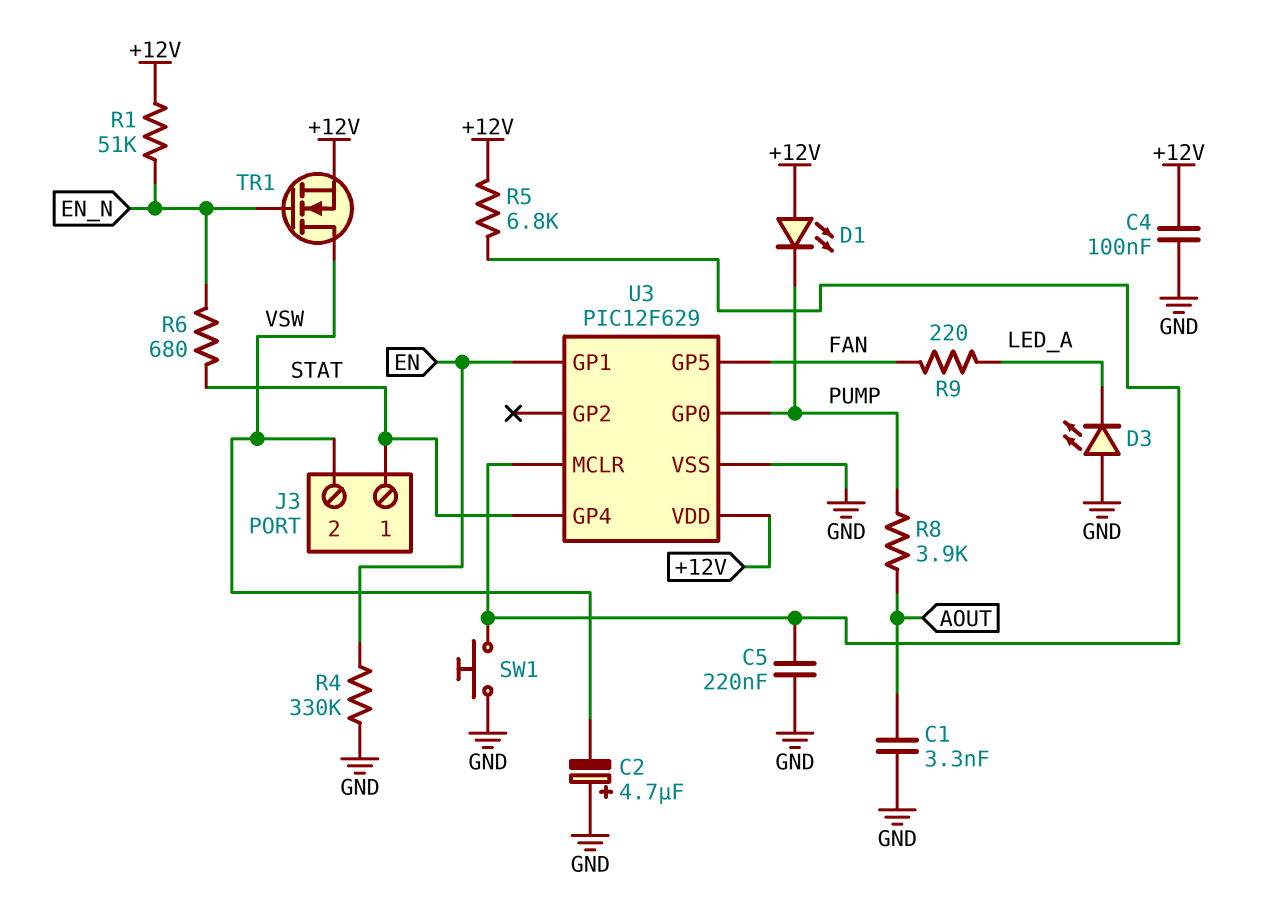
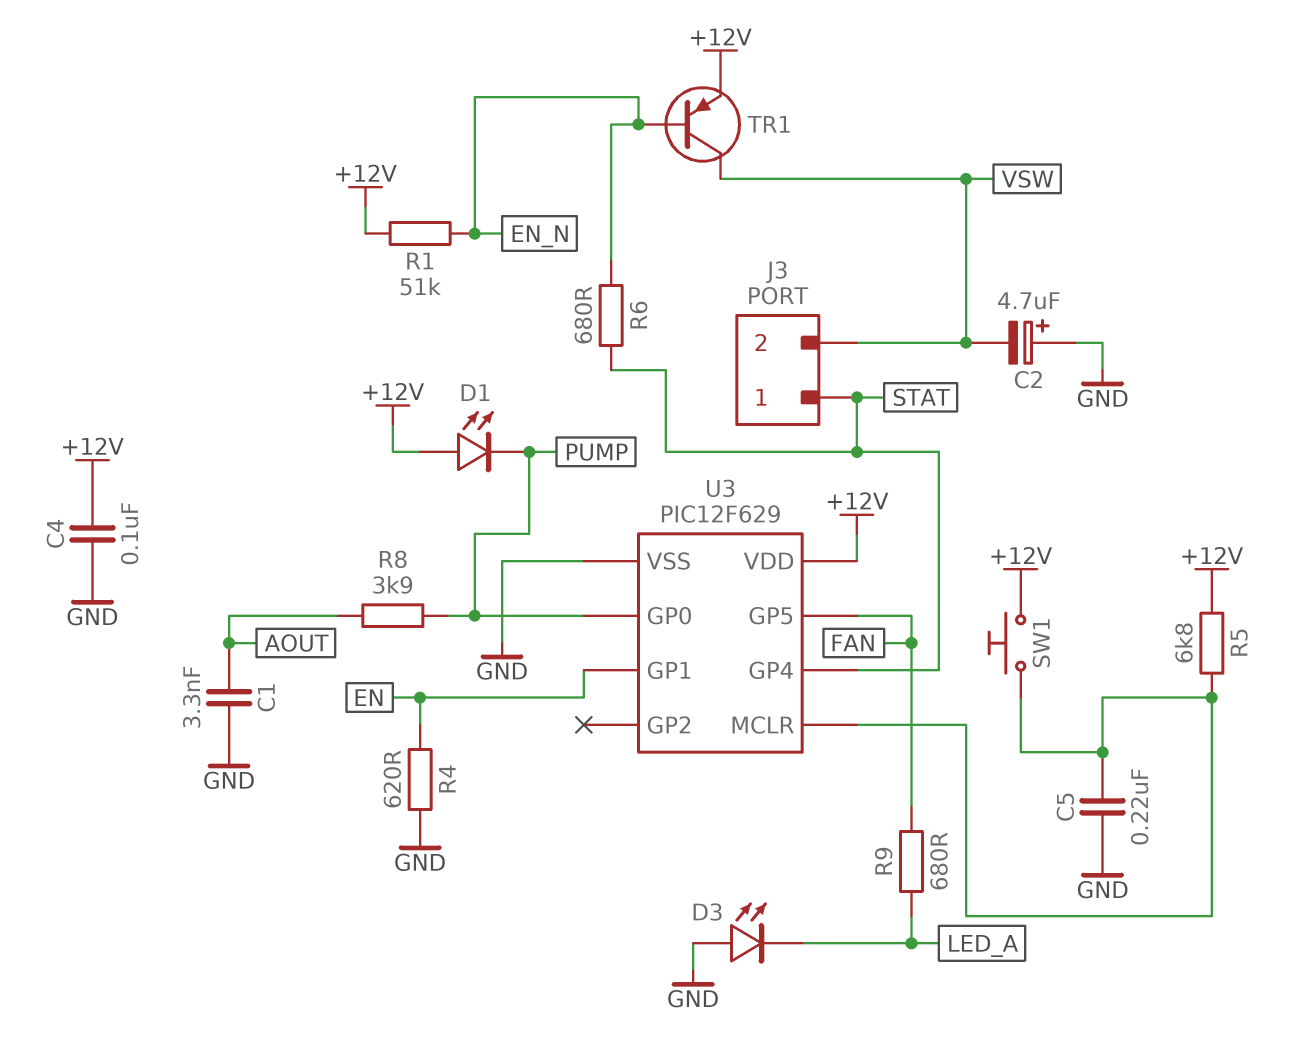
R4: 330k (EN, GND) -> 620 (EN, GND)
R9: 220 (FAN, LED_A) -> 680 (FAN, LED_A)
SW1: button (GND, U3/MCLR) -> button (+12V, U3/MCLR)
TR1: NMOS (G EN_N, D VSW, S +12V) -> PNP (B EN_N, C VSW, E +12V)

